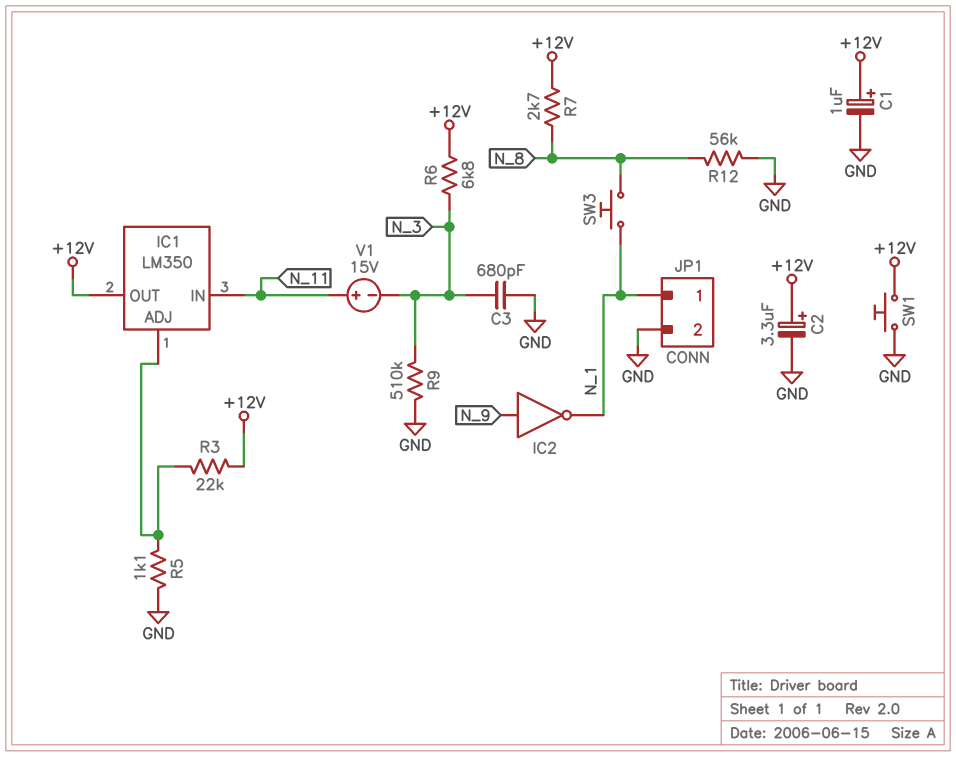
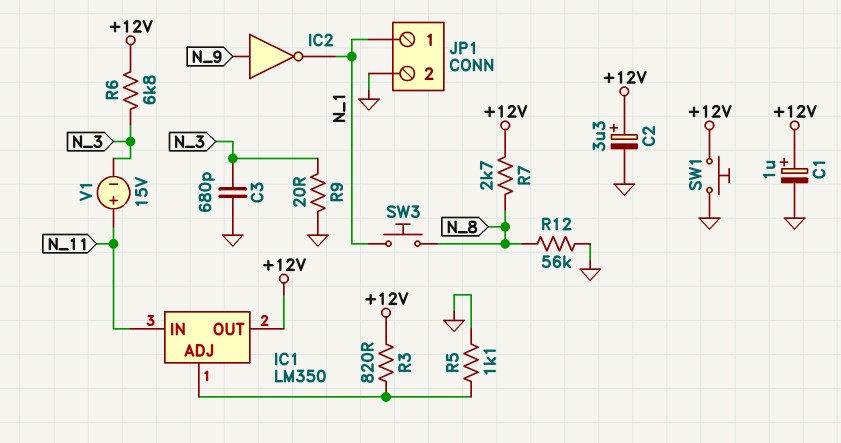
R3: 22k (+12V, IC1/ADJ) -> 820 (+12V, IC1/ADJ)
R9: 510k (GND, N_3) -> 20 (GND, N_3)

